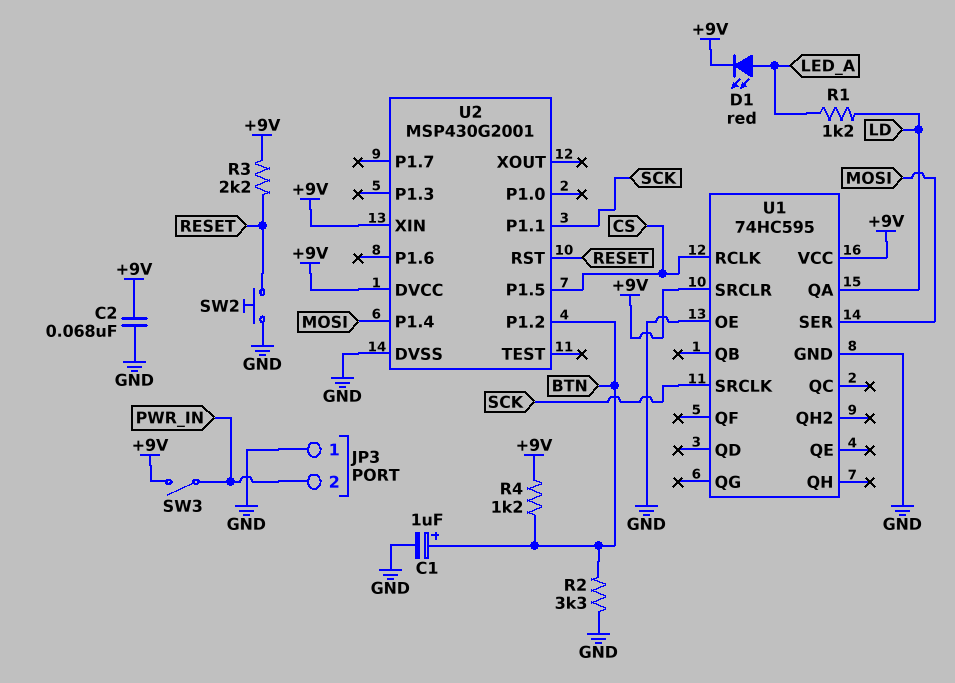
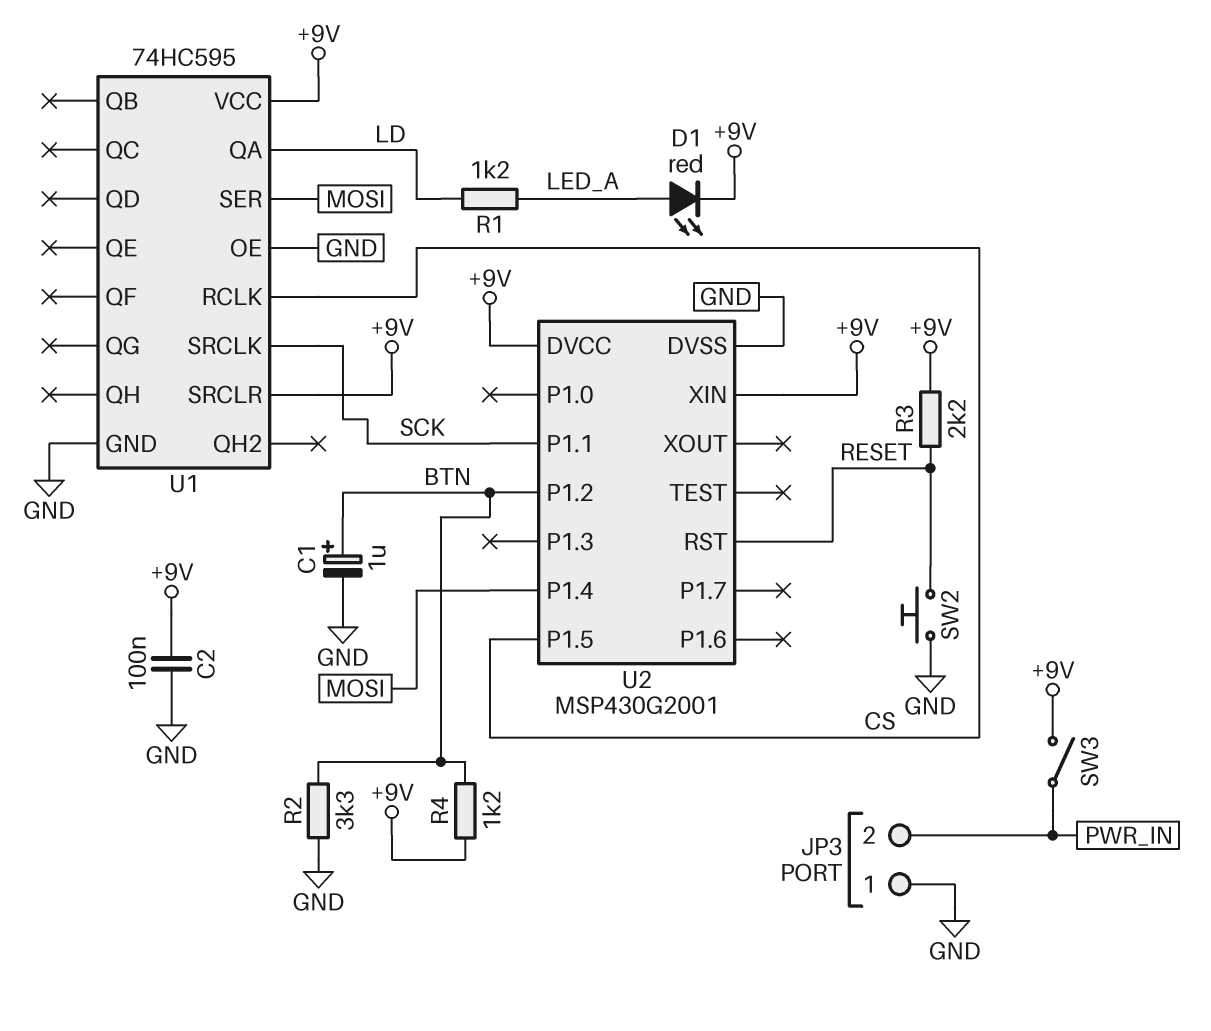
C2: 68nF (+9V, GND) -> 100nF (+9V, GND)

